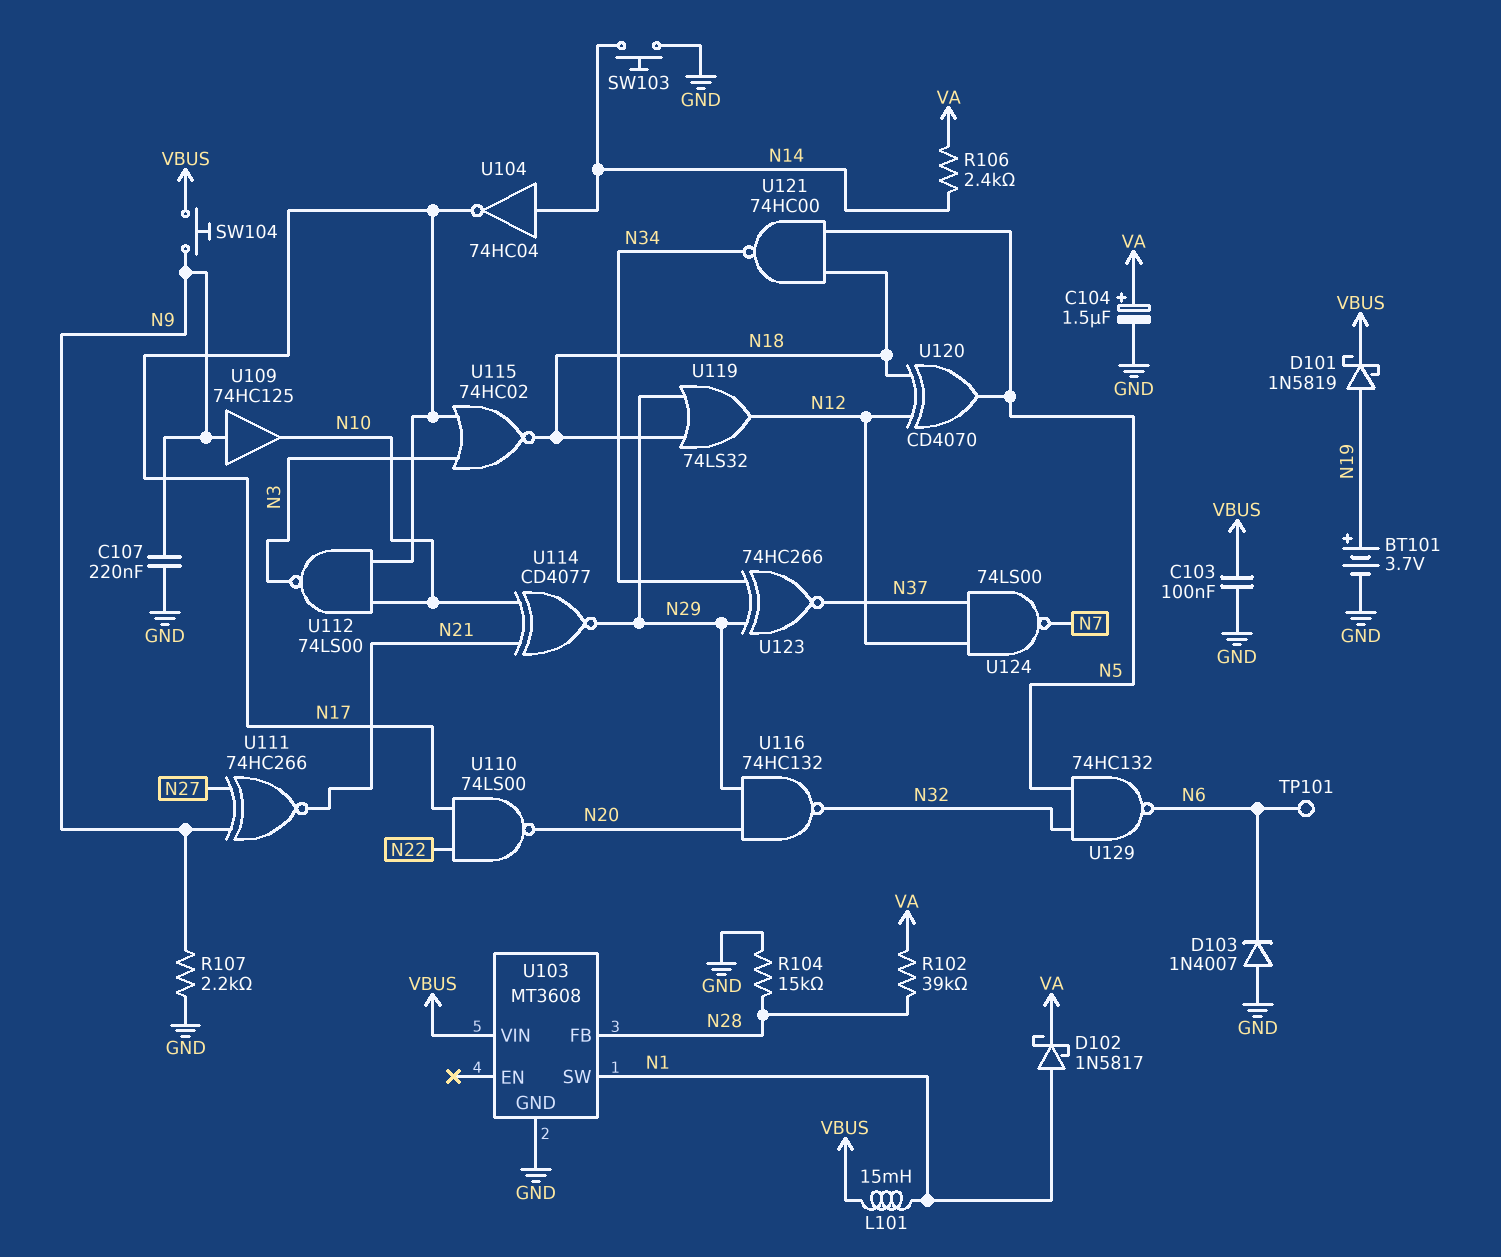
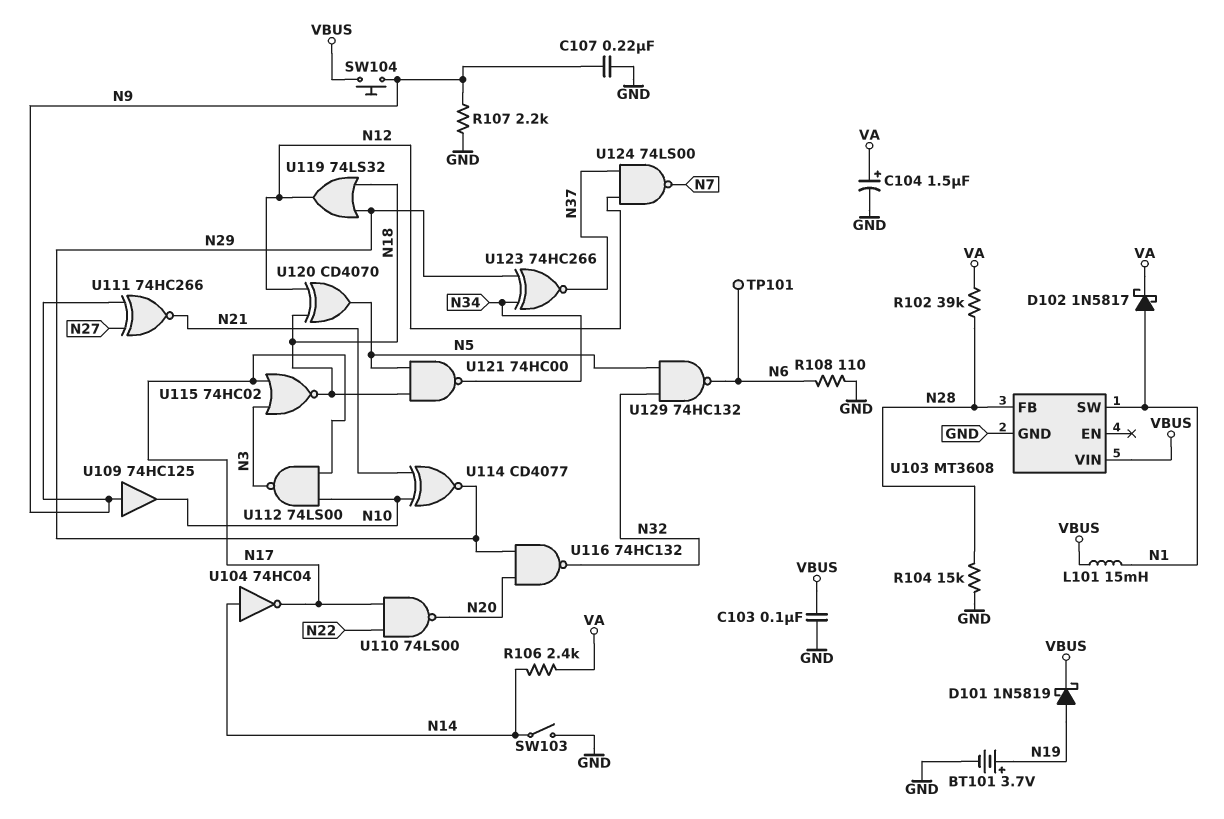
D103: diode 1N4007 (A GND, K N6) -> none
R108: none -> 110 (GND, N6)
SW103: button (GND, N14) -> switch (GND, N14)

